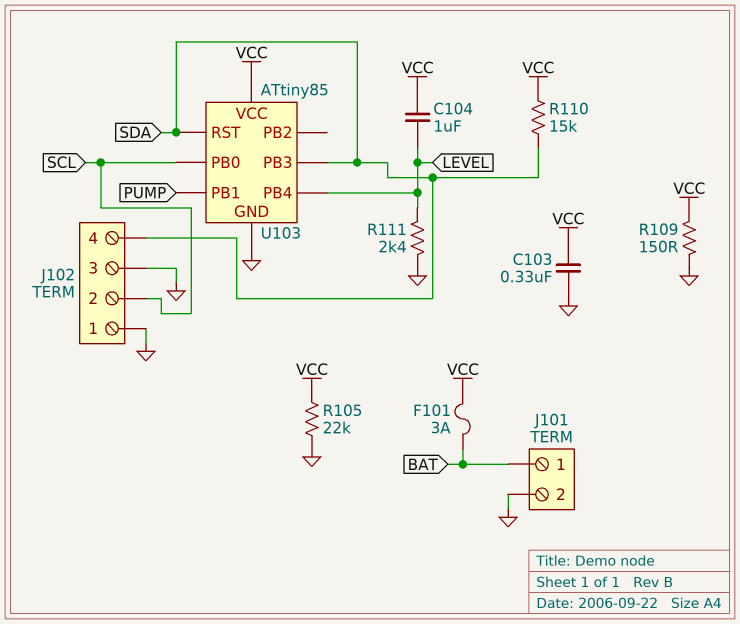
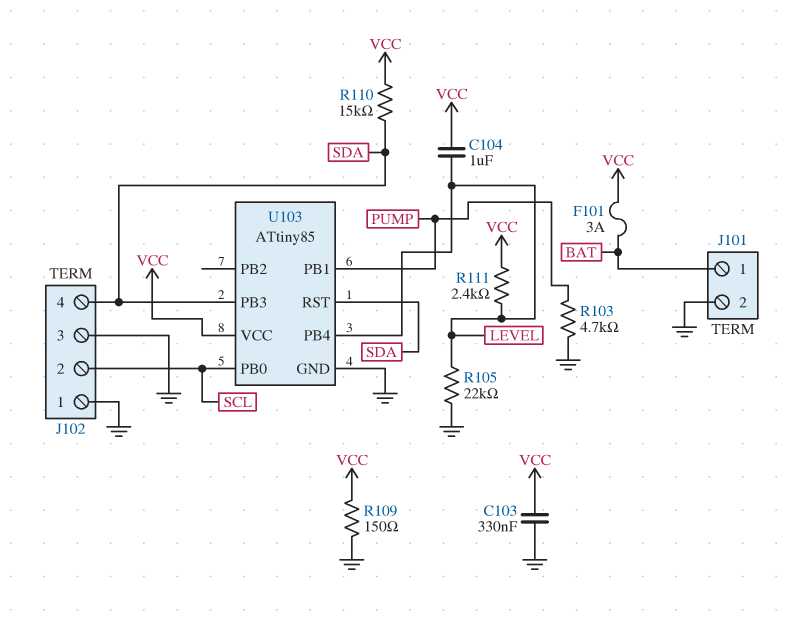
R103: none -> 4.7k (GND, PUMP)
R105: 22k (GND, VCC) -> 22k (GND, LEVEL)
R111: 2.4k (GND, LEVEL) -> 2.4k (LEVEL, VCC)

